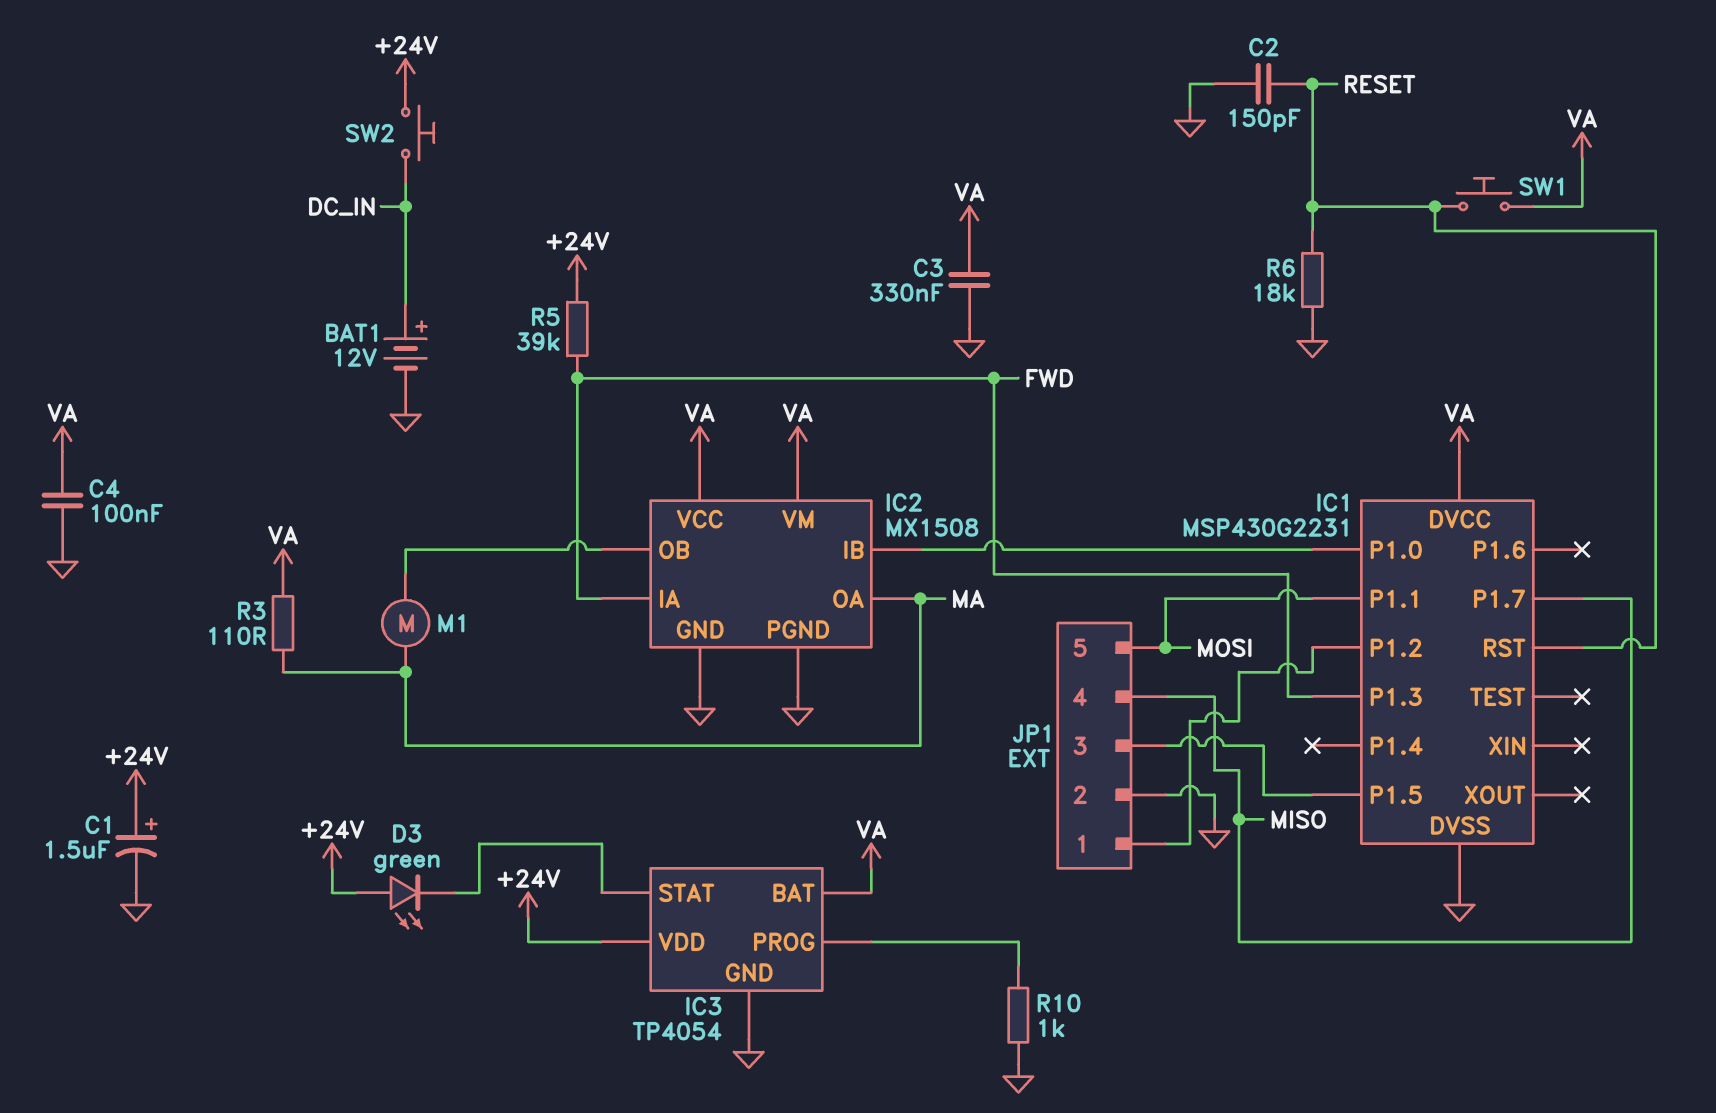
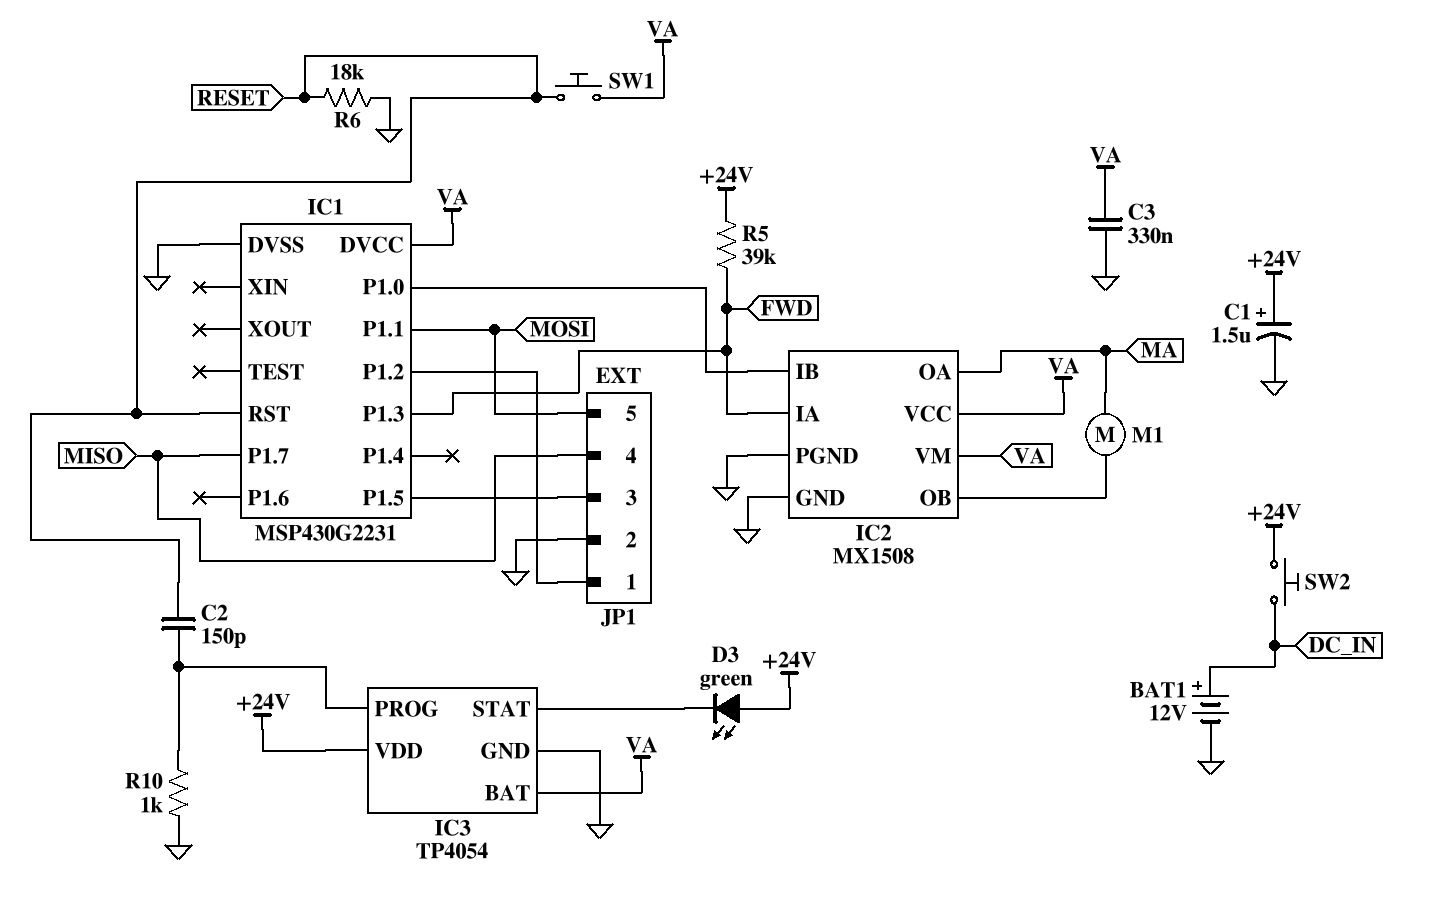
C2: 150pF (GND, RESET) -> 150pF (IC3/PROG, RESET)
C4: 100nF (GND, VA) -> none
R3: 110 (MA, VA) -> none

